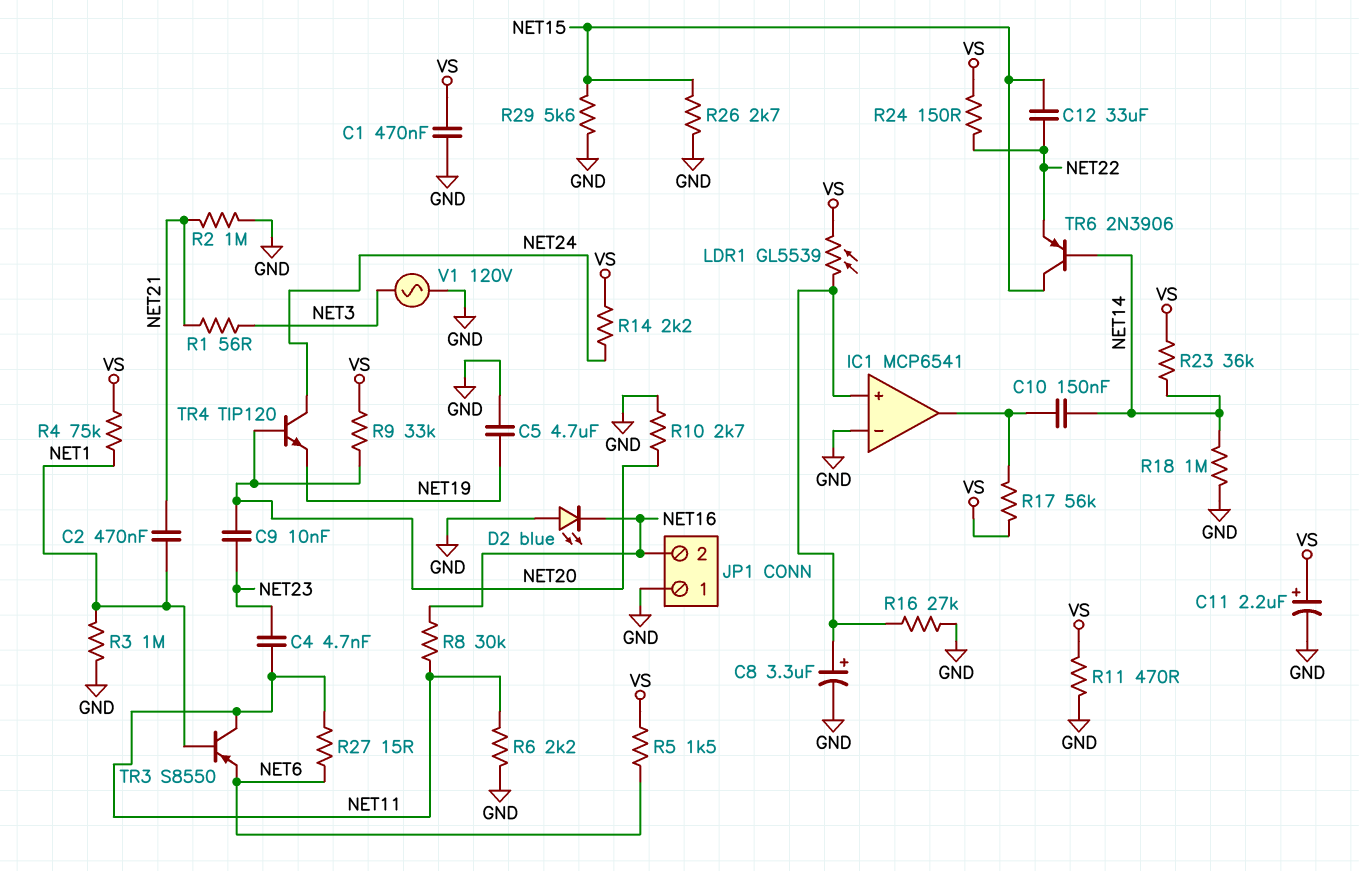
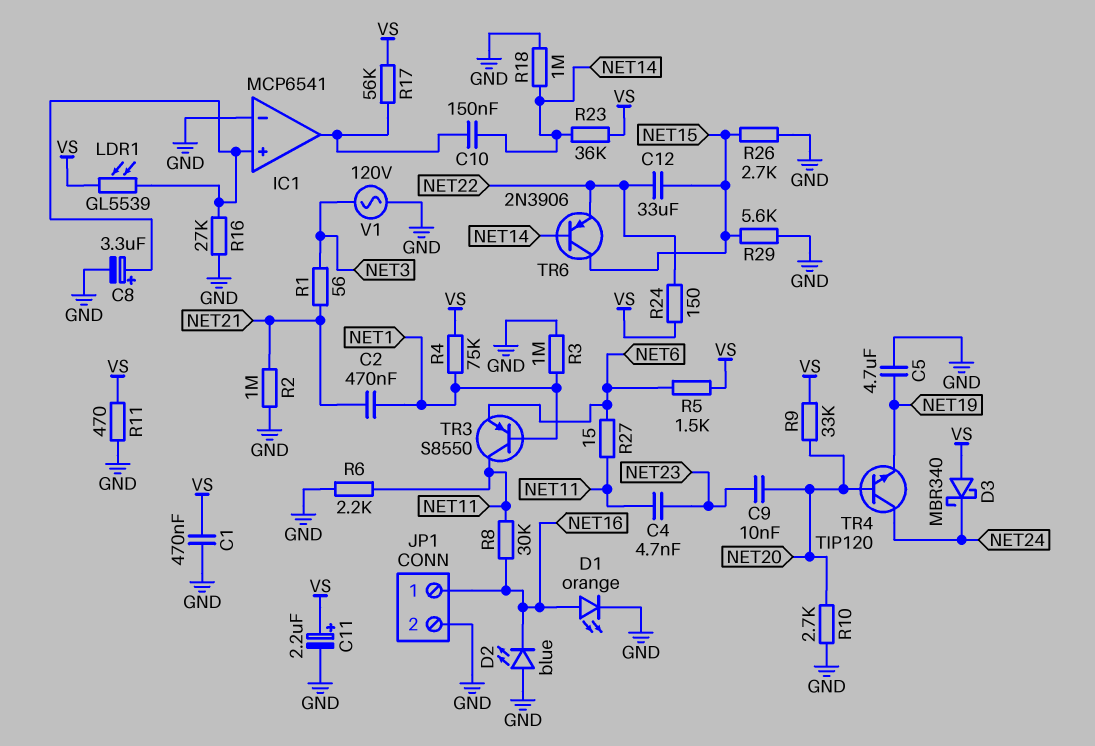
D1: none -> LED orange (A NET16, K GND)
D3: none -> schottky MBR340 (A VS, K NET24)
JP1 pin 1: GND -> NET16
JP1 pin 2: NET16 -> GND
R14: 2.2k (NET24, VS) -> none

